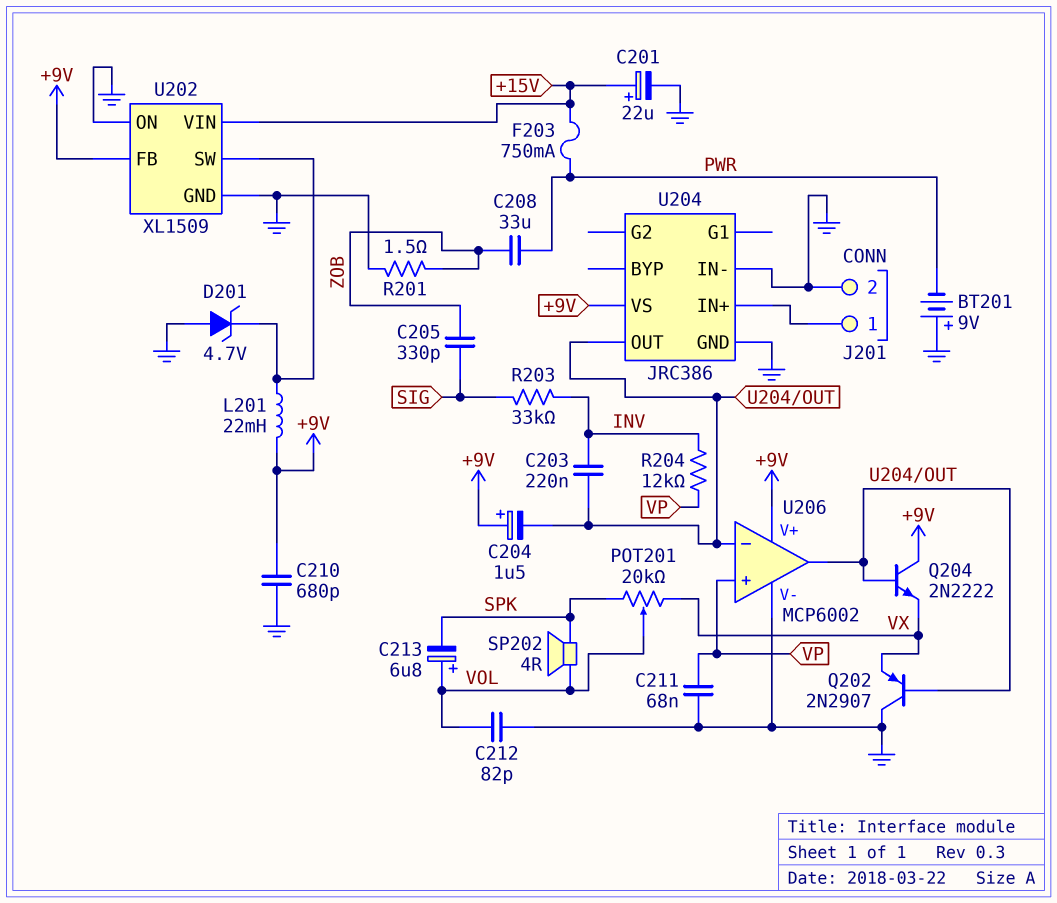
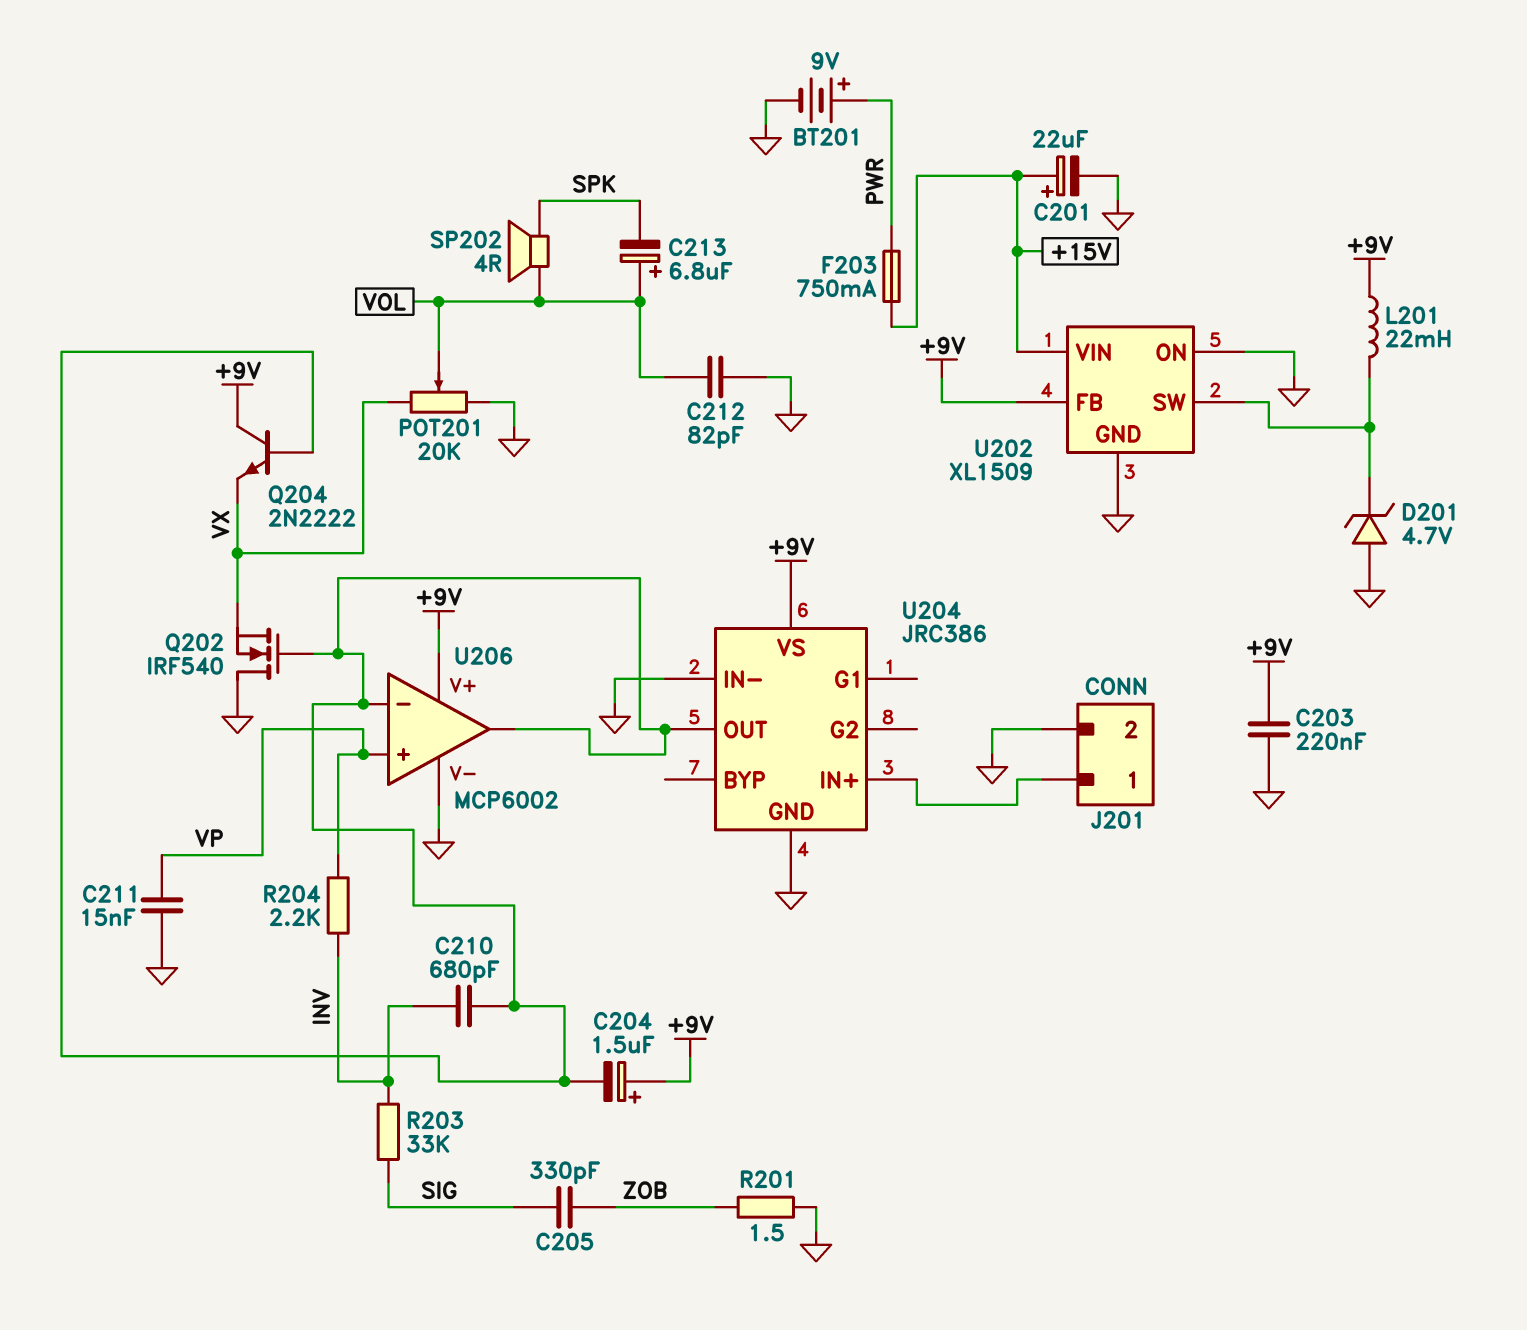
BT201: 9V (plus GND, minus PWR) -> 9V (plus PWR, minus GND)
C203: 220nF (INV, U204/OUT) -> 220nF (+9V, GND)
C208: 33uF (PWR, ZOB) -> none
C210: 680pF (+9V, GND) -> 680pF (INV, U204/OUT)
C211: 68nF (GND, VP) -> 15nF (GND, VP)
POT201: 20k (SPK, VX, wiper VOL) -> 20k (GND, VX, wiper VOL)
Q202: PNP 2N2907 (B U204/OUT, C GND, E VX) -> NMOS IRF540 (G U204/OUT, D GND, S VX)
R204: 12k (INV, VP) -> 2.2k (INV, VP)

